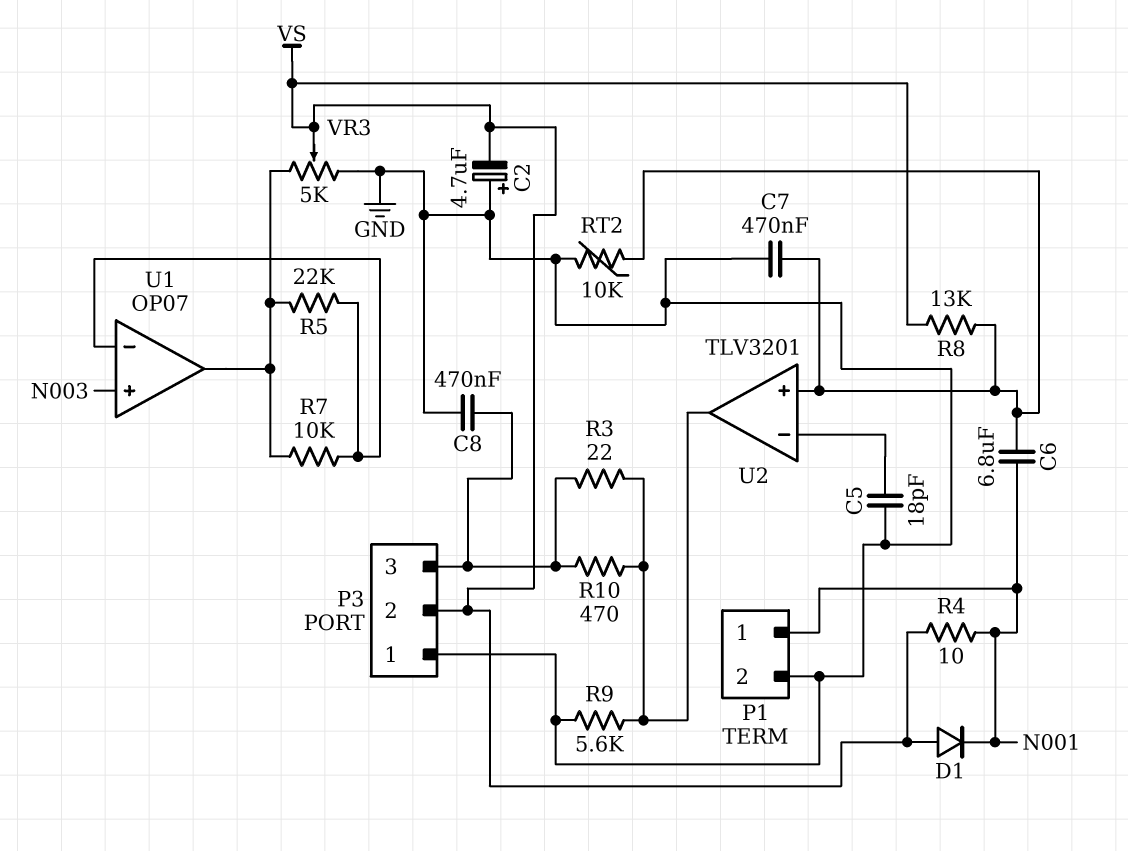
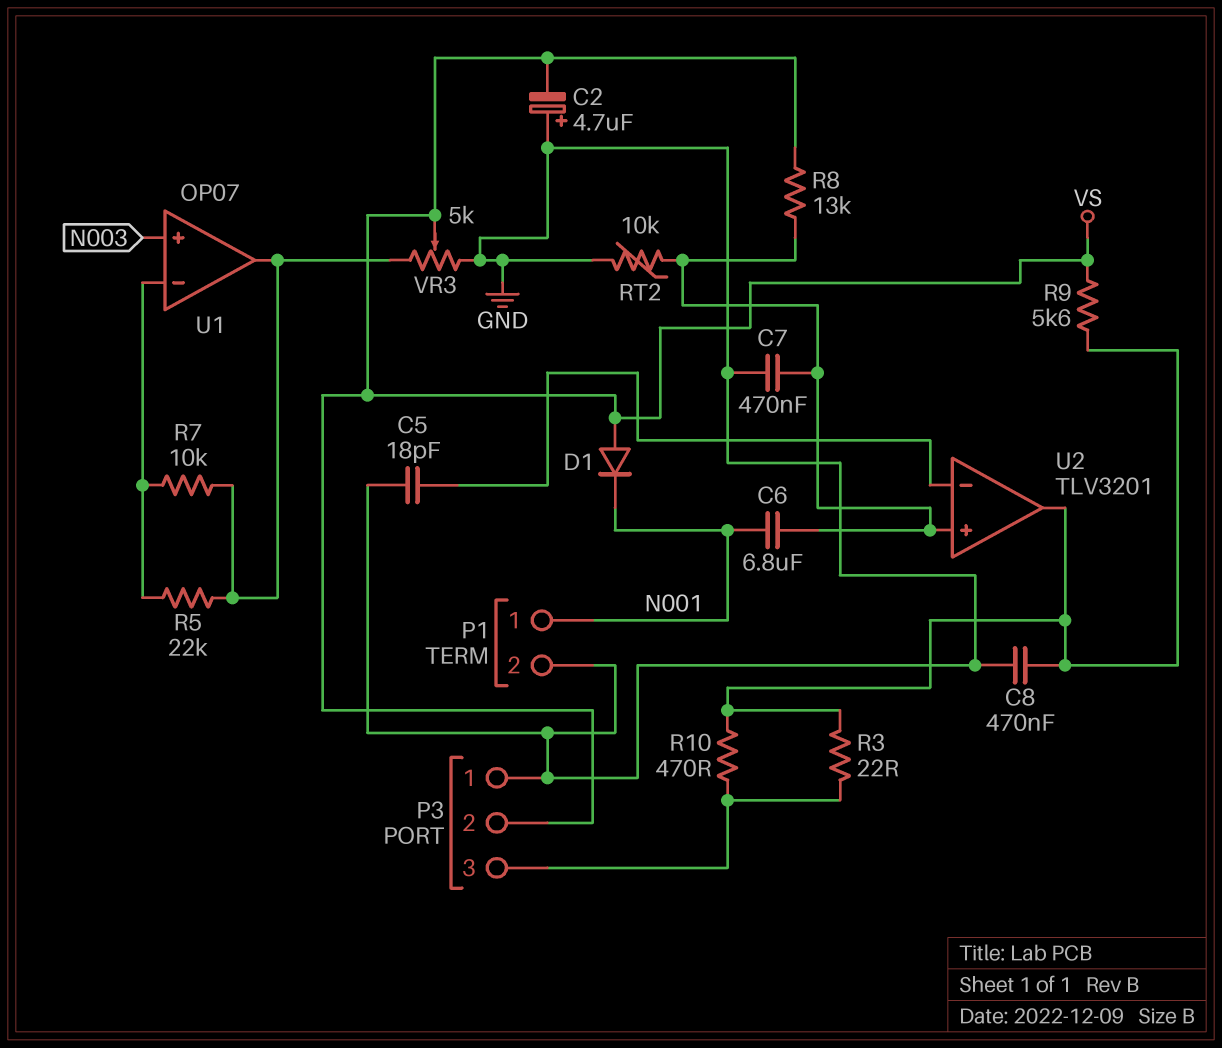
C8: 470nF (GND, P3/3) -> 470nF (GND, U2/out)
R4: 10 (N001, VS) -> none
R9: 5.6k (GND, U2/out) -> 5.6k (U2/out, VS)

